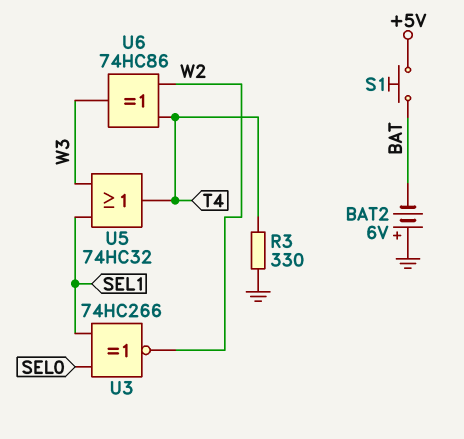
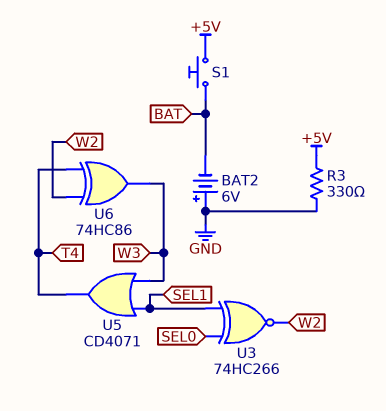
R3: 330 (GND, T4) -> 330 (+5V, GND)
U5: OR 74HC32 (in SEL1, in W3, out T4) -> OR CD4071 (in SEL1, in W3, out T4)

